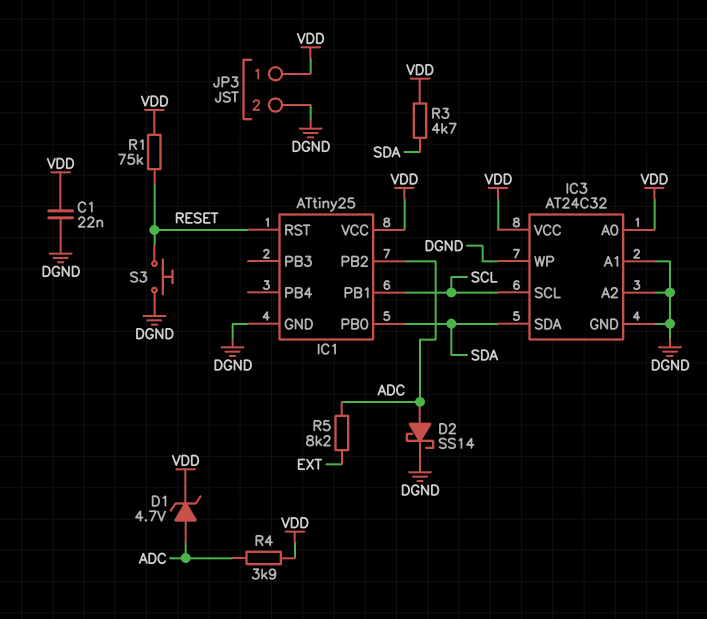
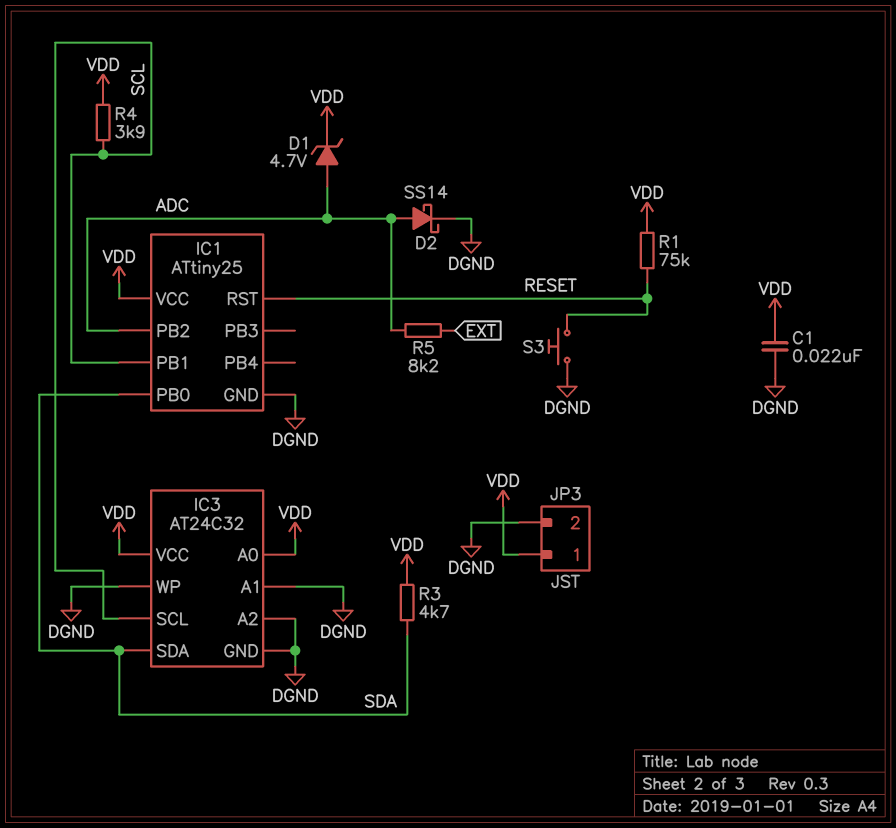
R4: 3.9k (ADC, VDD) -> 3.9k (SCL, VDD)

